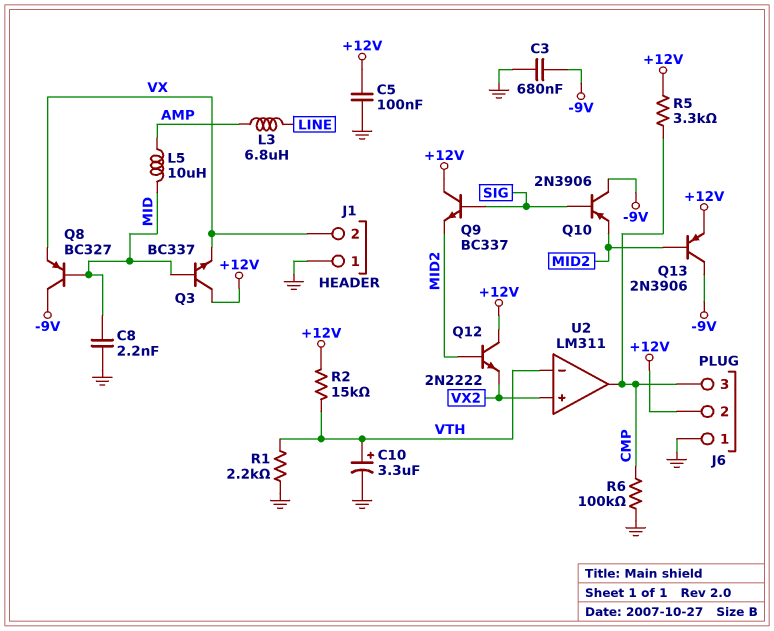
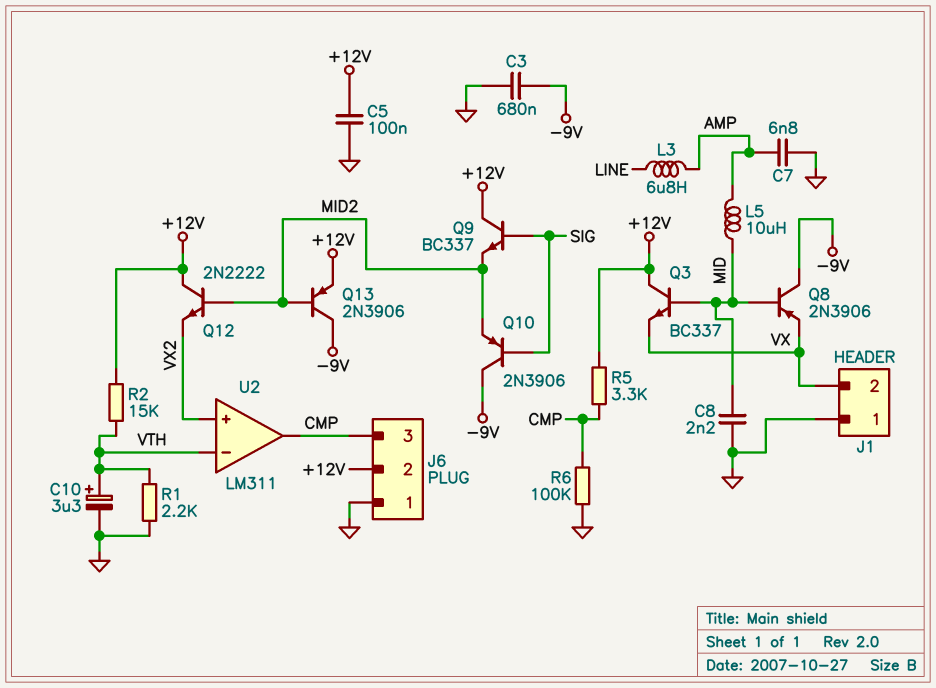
C7: none -> 6.8nF (AMP, GND)
Q8: PNP BC327 (B MID, C -9V, E VX) -> PNP 2N3906 (B MID, C -9V, E VX)

